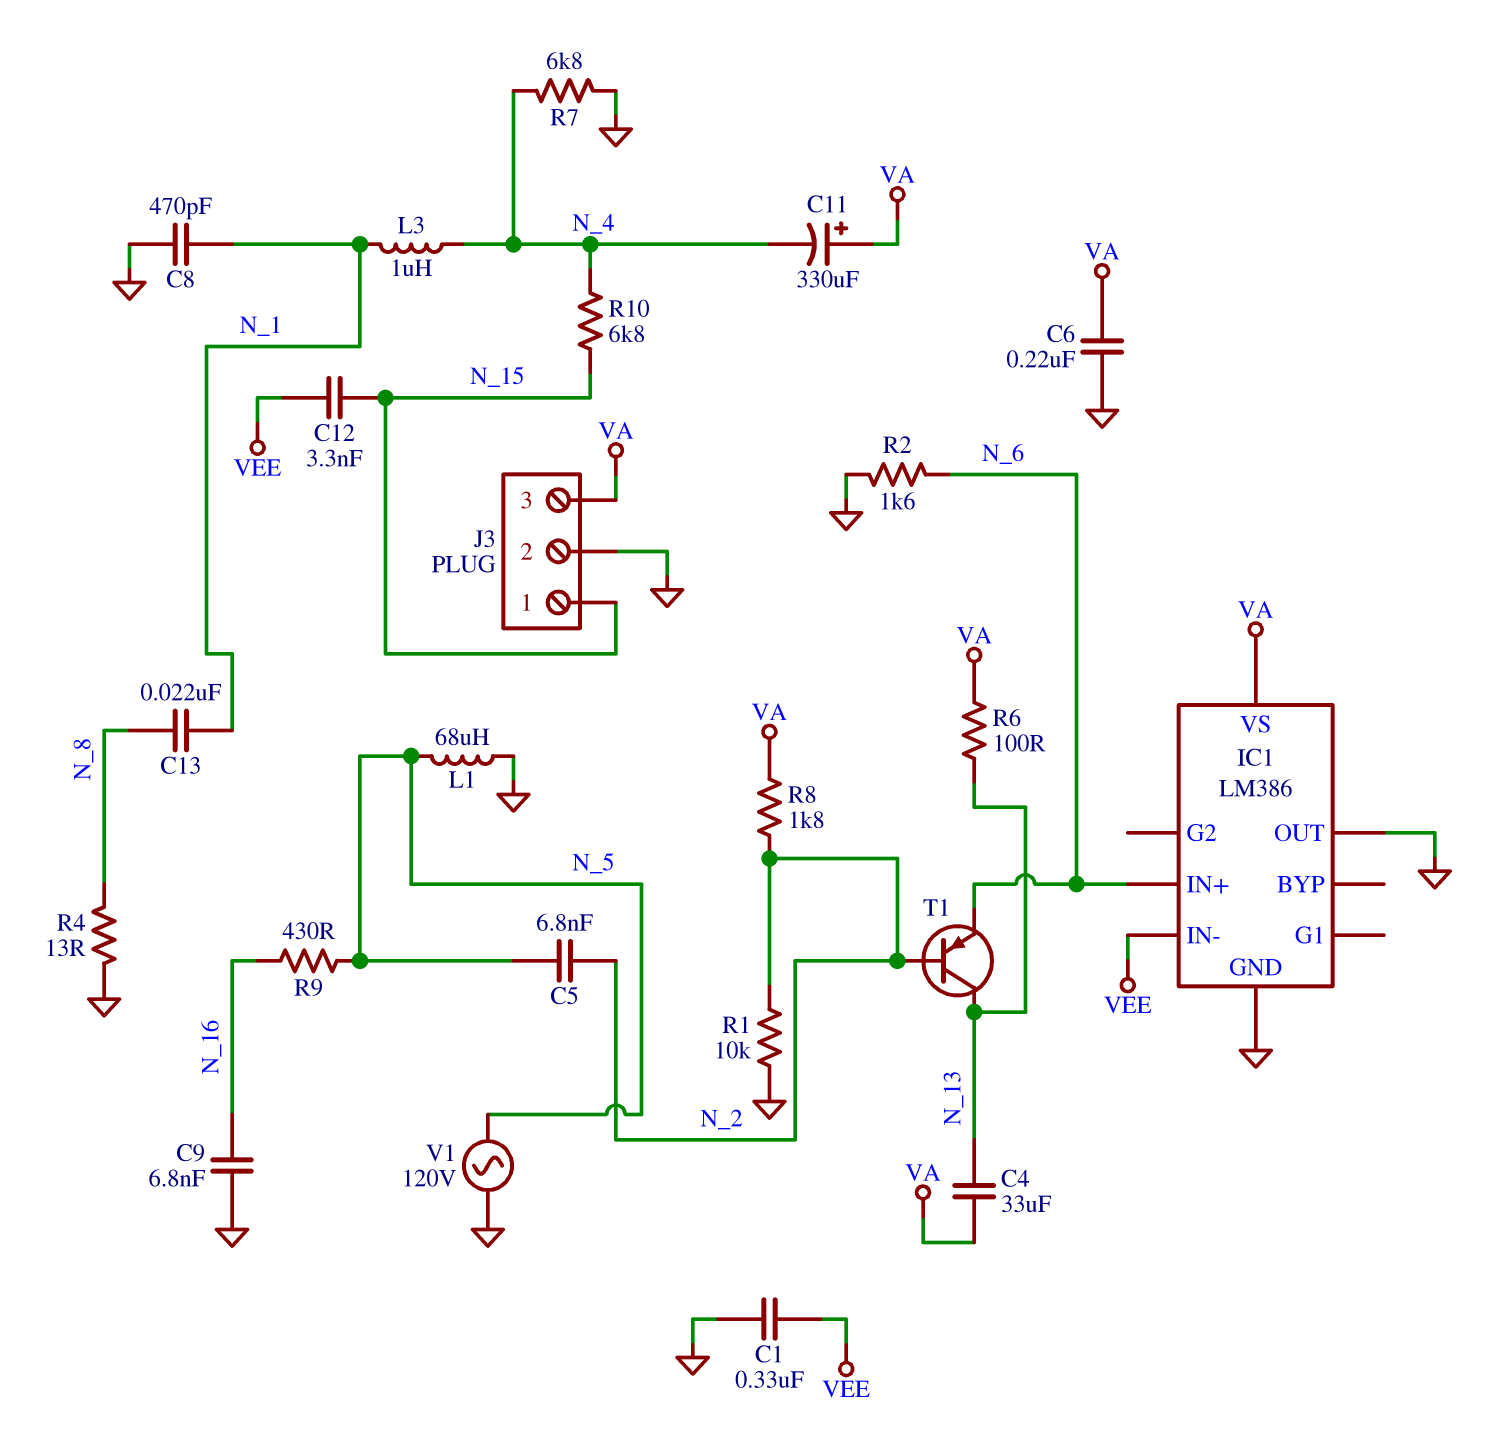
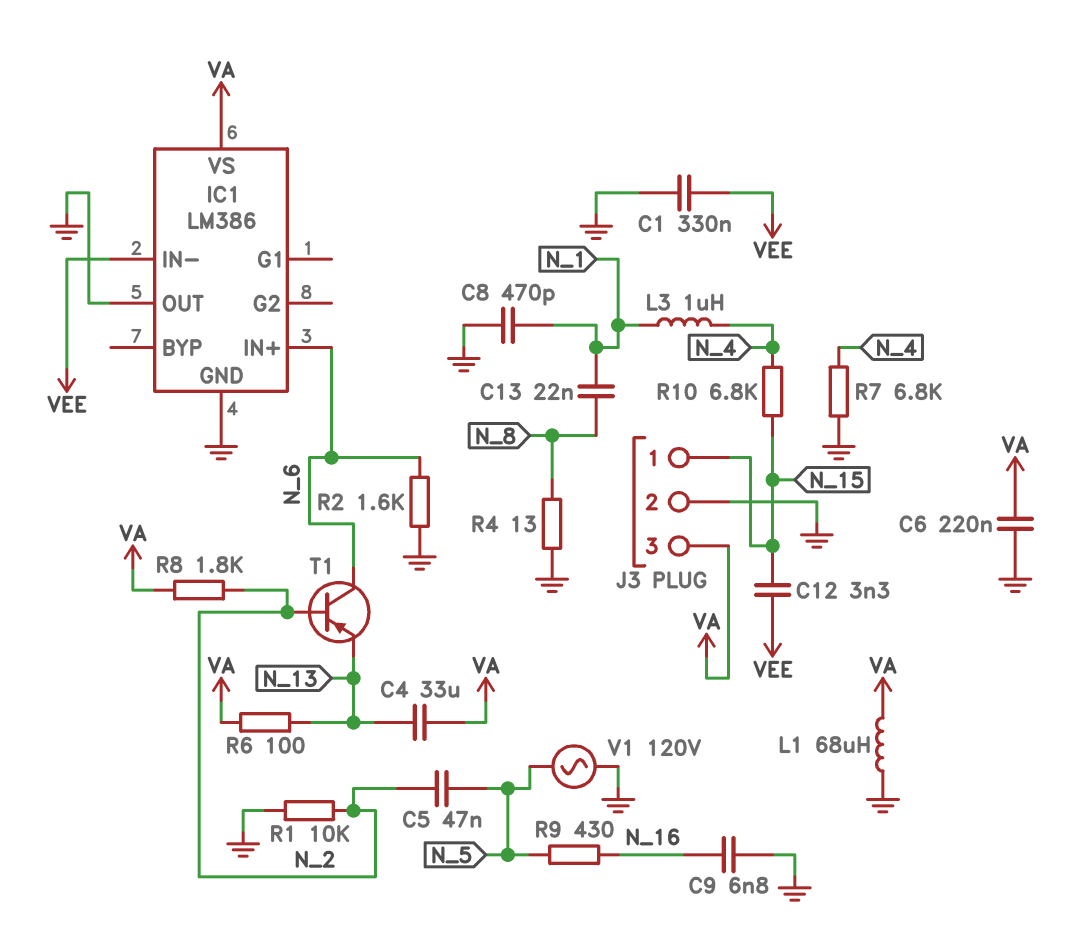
C5: 6.8nF (N_2, N_5) -> 47nF (N_2, N_5)
C11: 330uF (plus VA, minus N_4) -> none
L1: 68uH (GND, N_5) -> 68uH (GND, VA)
T1: PNP (B N_2, C N_13, E N_6) -> PNP (B N_2, C N_6, E N_13)

